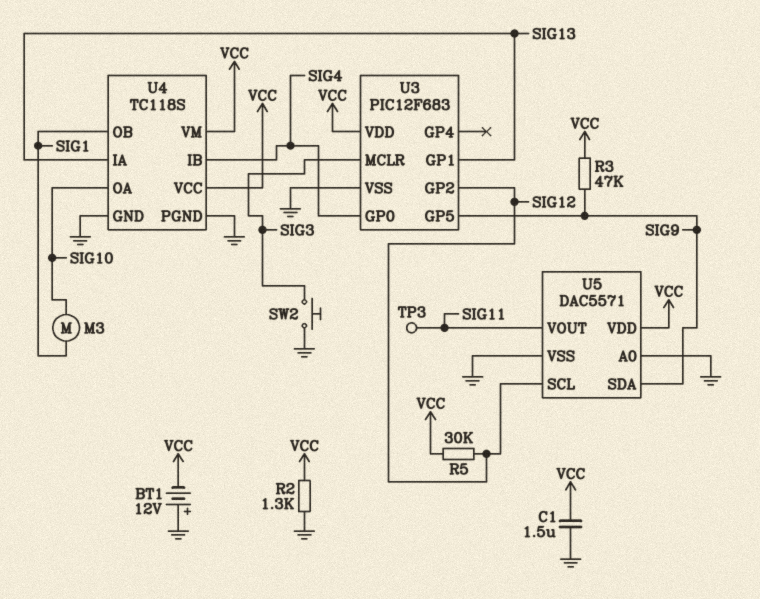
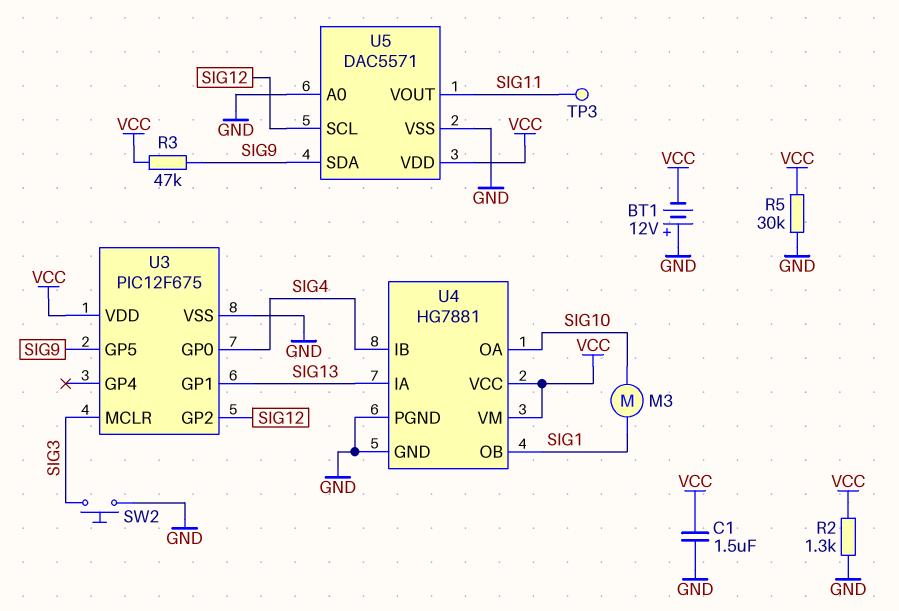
R5: 30k (SIG12, VCC) -> 30k (GND, VCC)
U3: PIC12F683 -> PIC12F675
U4: TC118S -> HG7881

